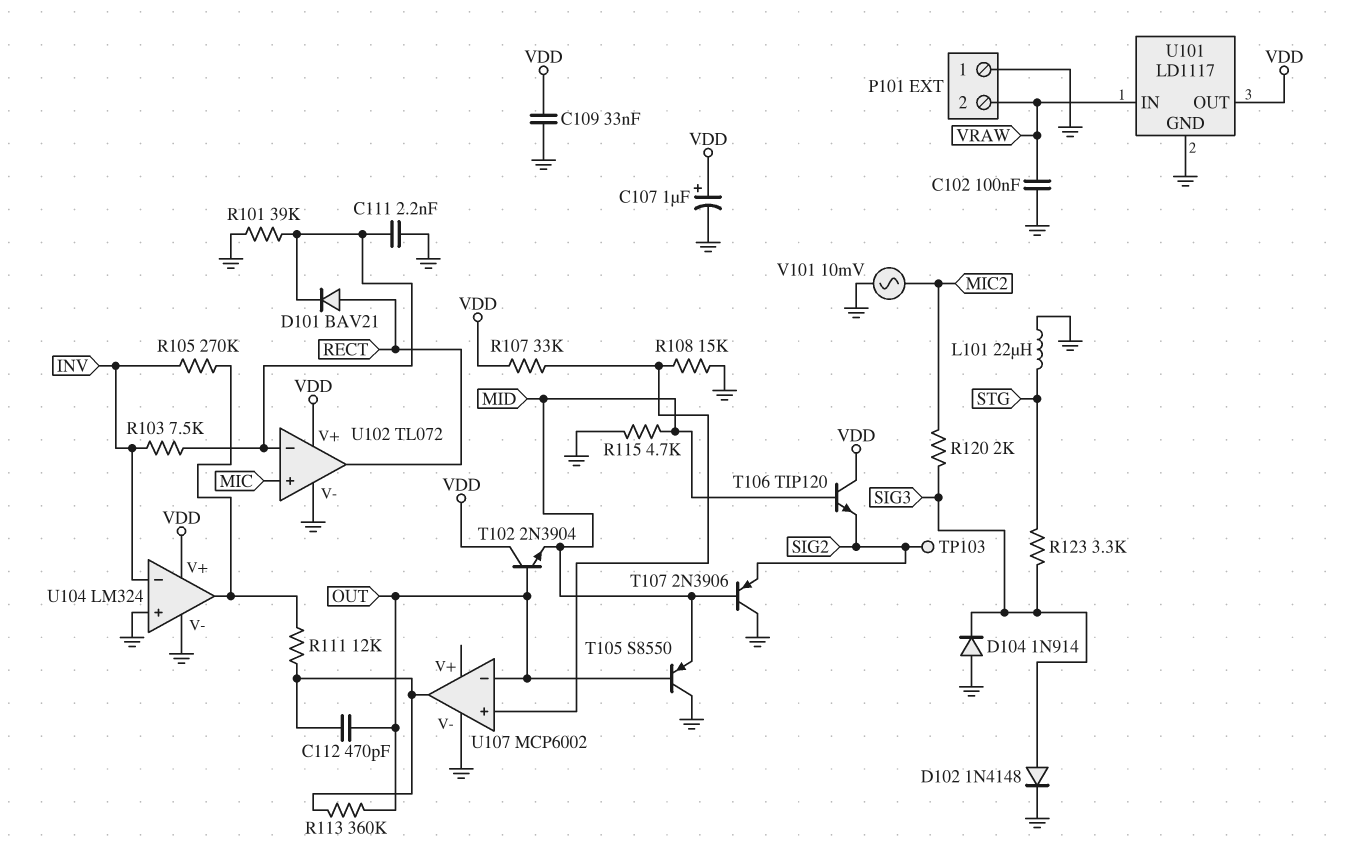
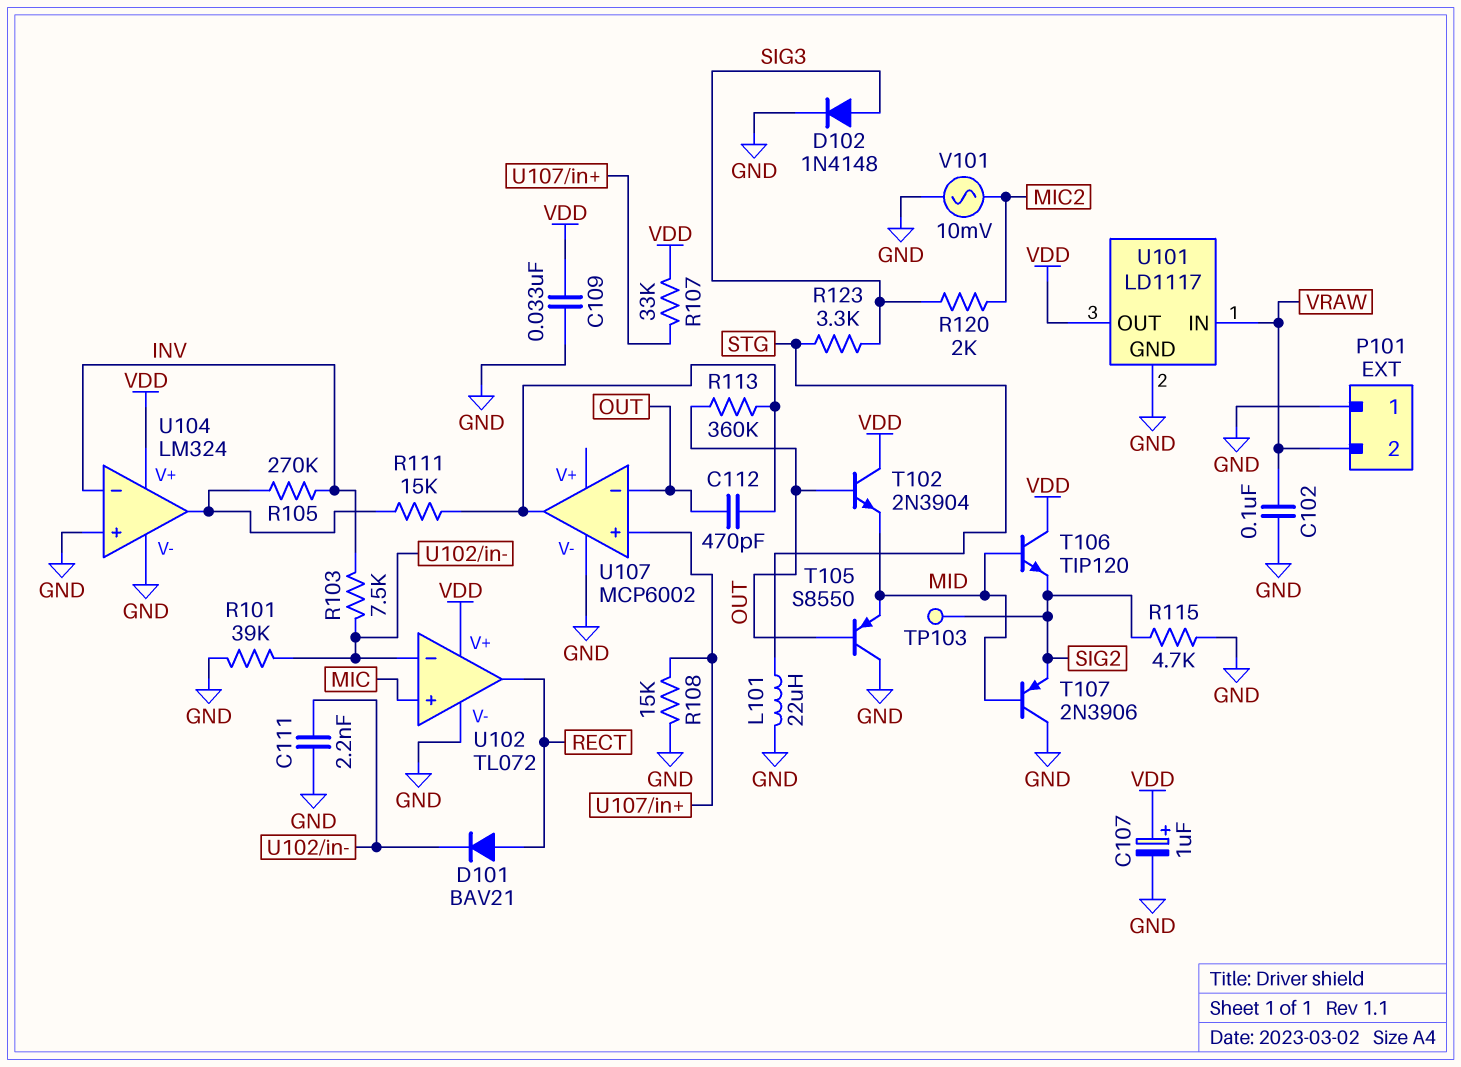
D104: diode 1N914 (A GND, K SIG3) -> none
R111: 12k (U104/out, U107/out) -> 15k (U104/out, U107/out)
R115: 4.7k (GND, MID) -> 4.7k (GND, SIG2)

